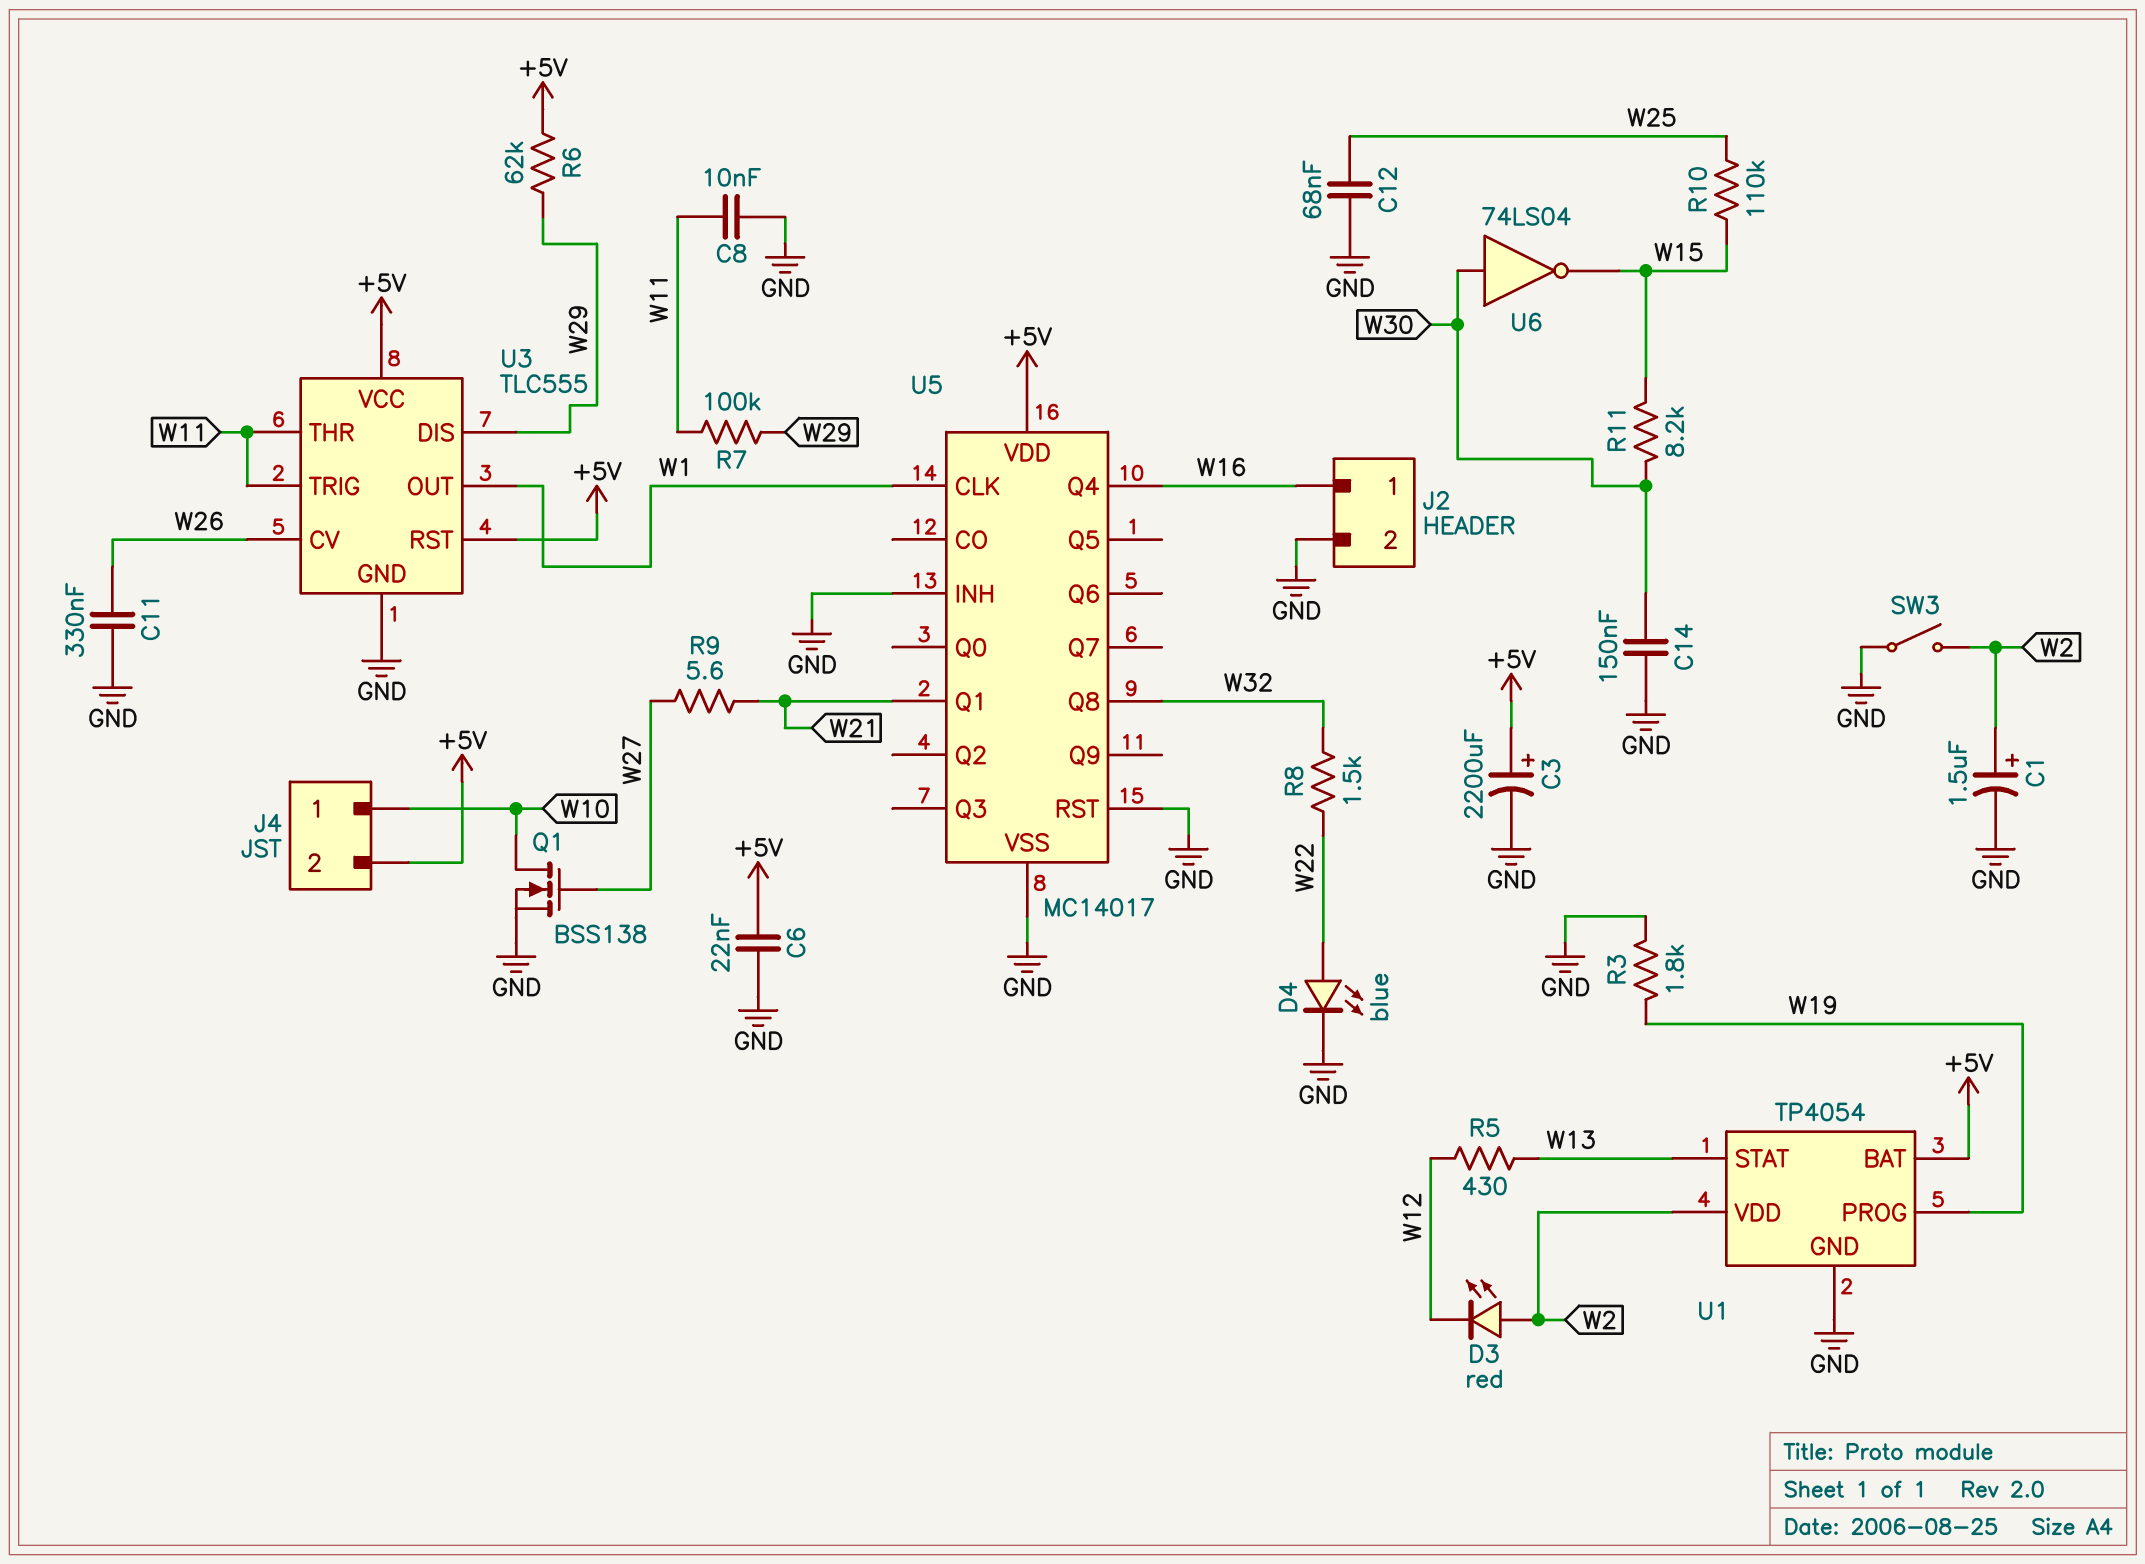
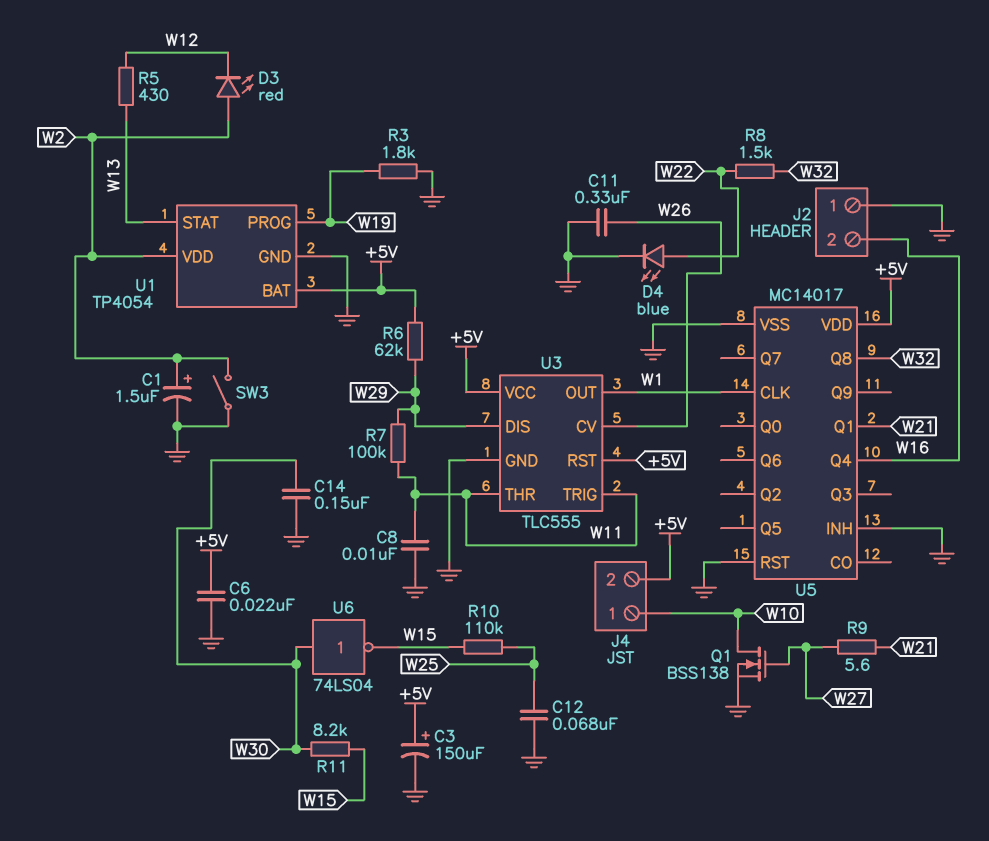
C3: 2200uF (plus +5V, minus GND) -> 150uF (plus +5V, minus GND)
J2 pin 1: W16 -> GND
J2 pin 2: GND -> W16

